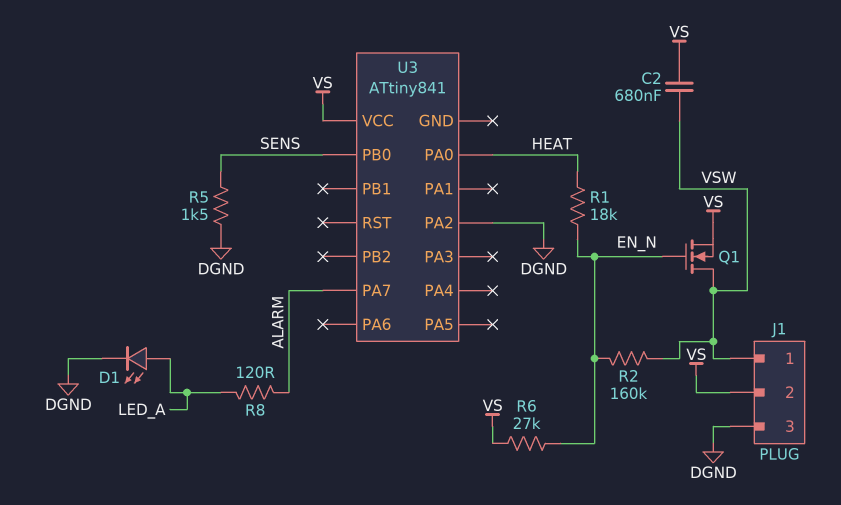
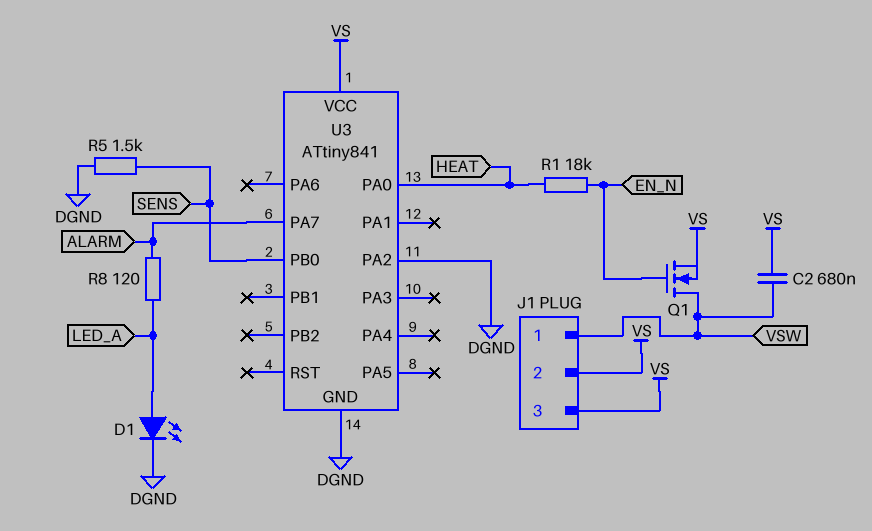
J1 pin 3: DGND -> VS
R2: 160k (EN_N, VSW) -> none
R6: 27k (EN_N, VS) -> none
U3 pin GND: none -> DGND

